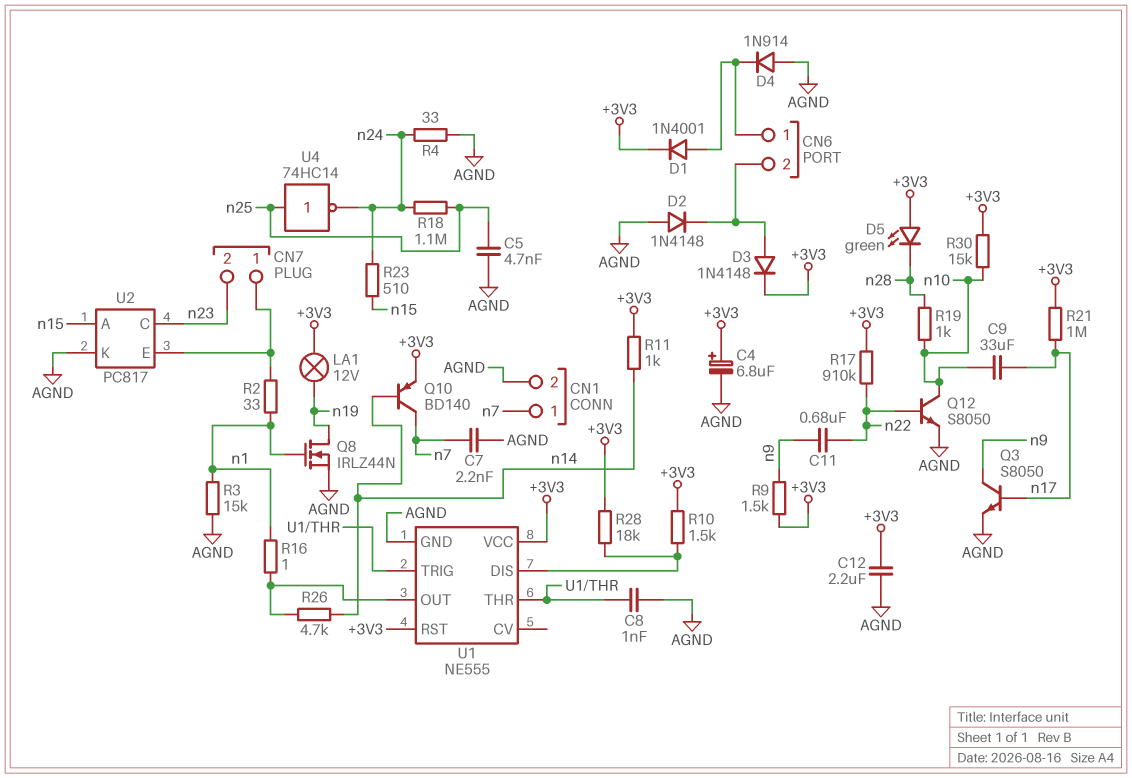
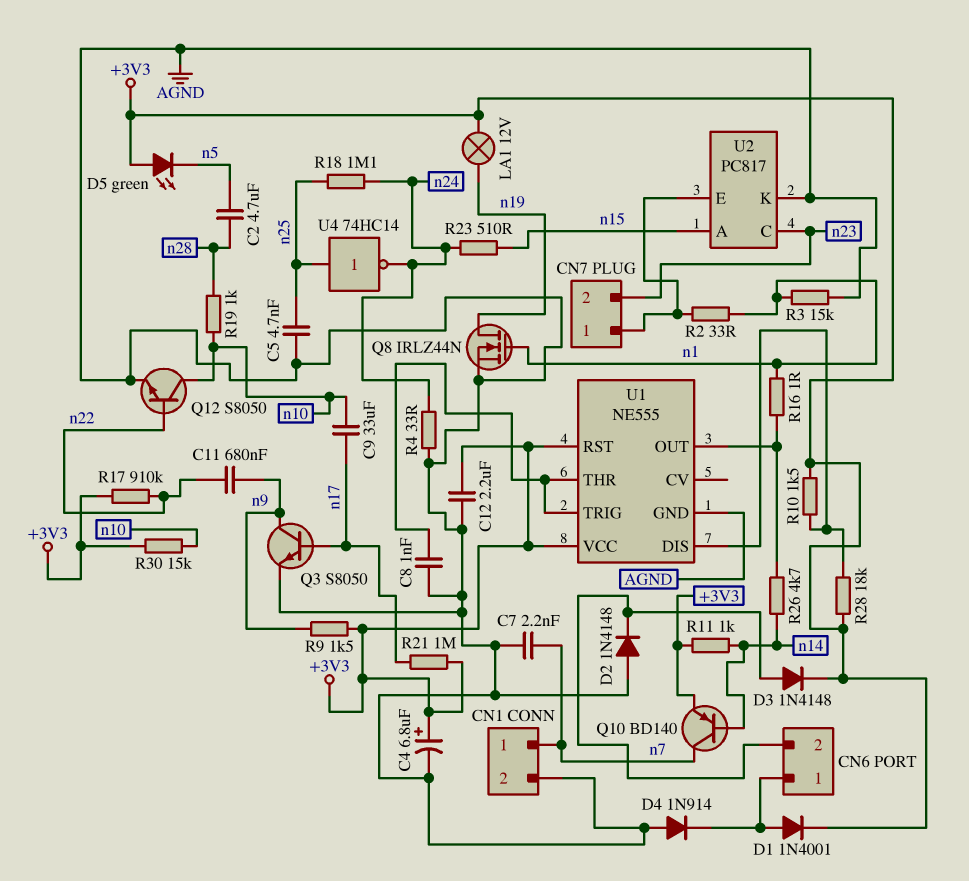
C2: none -> 4.7uF (n5, n28)
D5: LED green (A +3V3, K n28) -> LED green (A +3V3, K n5)

